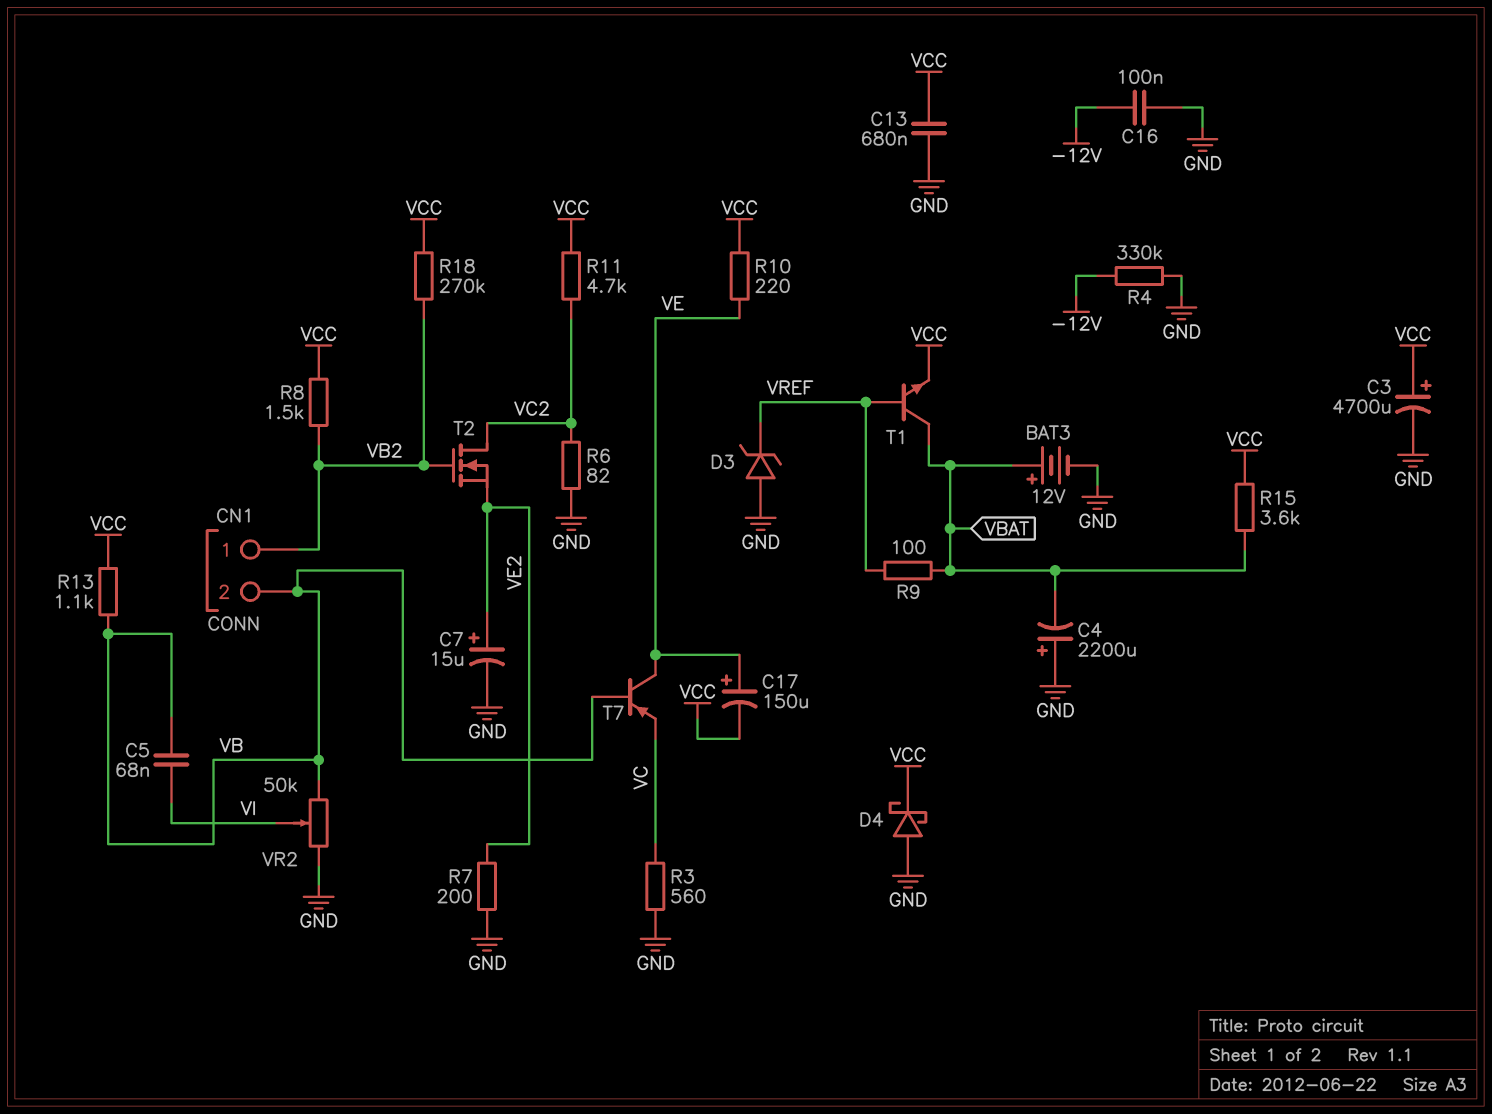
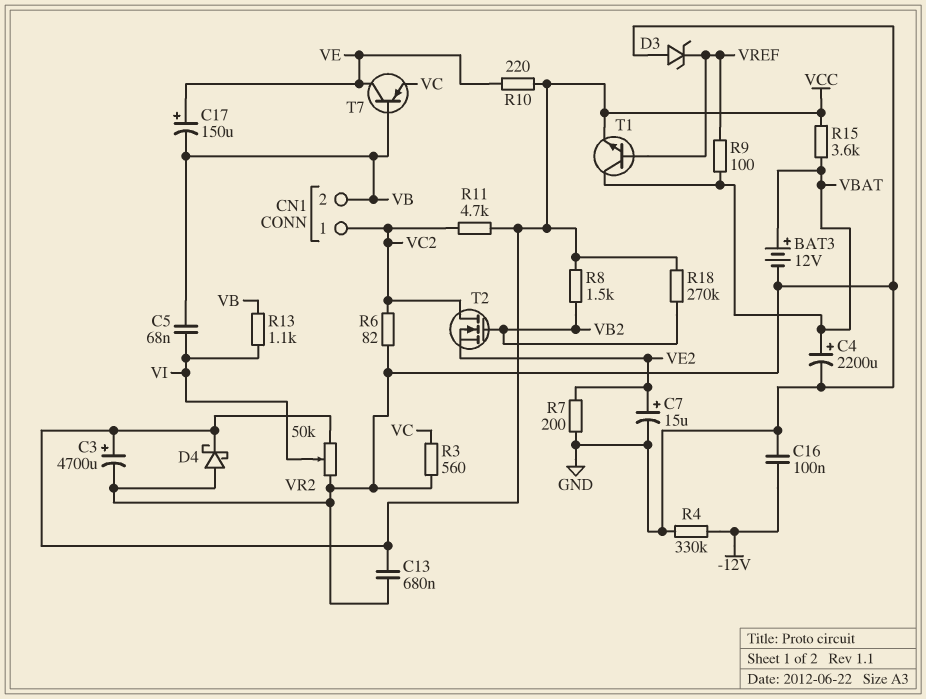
C4: 2200uF (plus GND, minus VBAT) -> 2200uF (plus VBAT, minus GND)
C17: 150uF (plus VE, minus VCC) -> 150uF (plus VE, minus VB)
CN1 pin 1: VB2 -> VC2
R13: 1.1k (VB, VCC) -> 1.1k (VB, VI)
VR2: 50k (GND, VB, wiper VI) -> 50k (GND, VCC, wiper VI)

